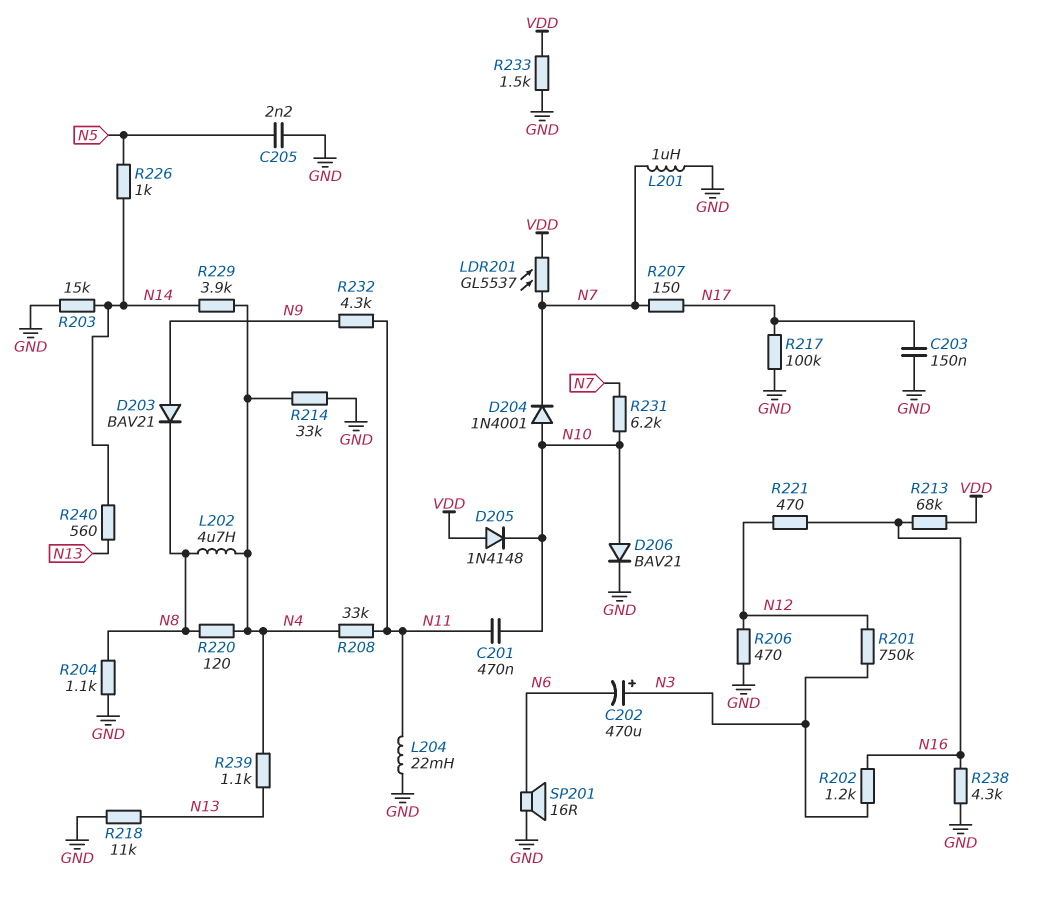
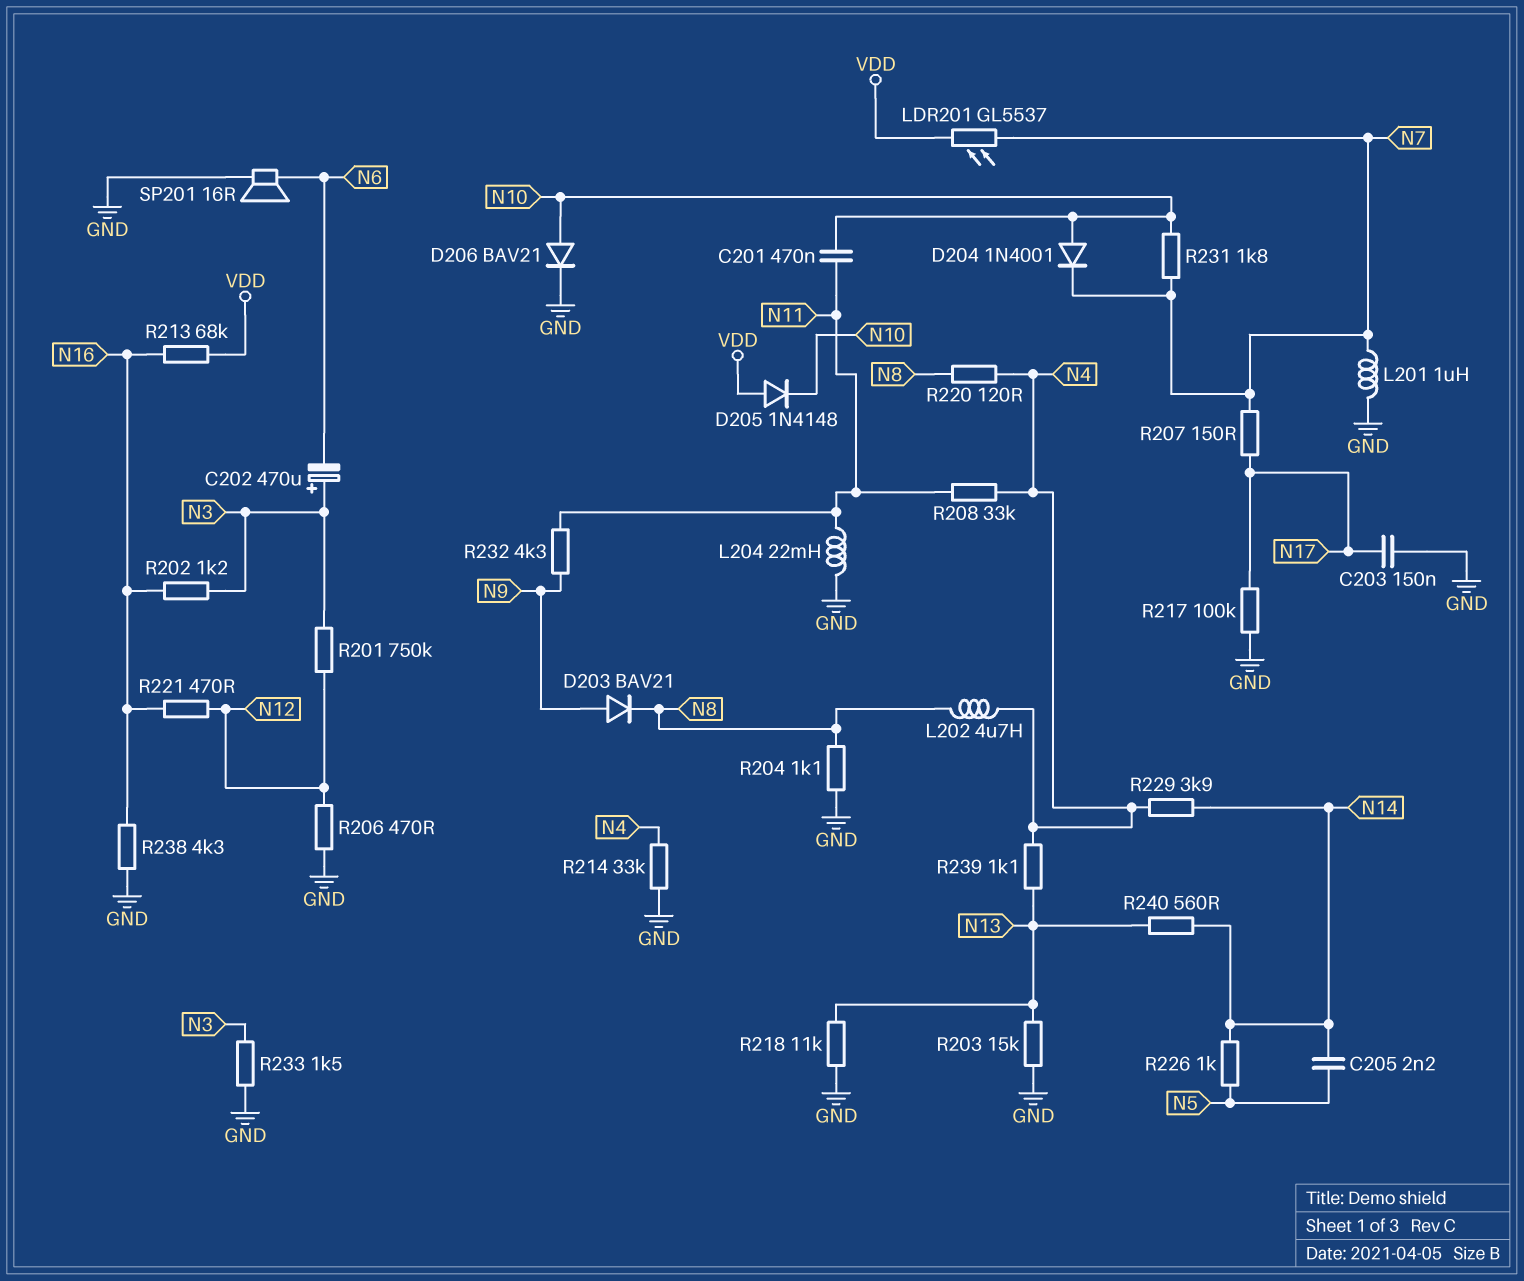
C205: 2.2nF (GND, N5) -> 2.2nF (N5, N14)
R203: 15k (GND, N14) -> 15k (GND, N13)
R231: 6.2k (N7, N10) -> 1.8k (N7, N10)
R233: 1.5k (GND, VDD) -> 1.5k (GND, N3)

